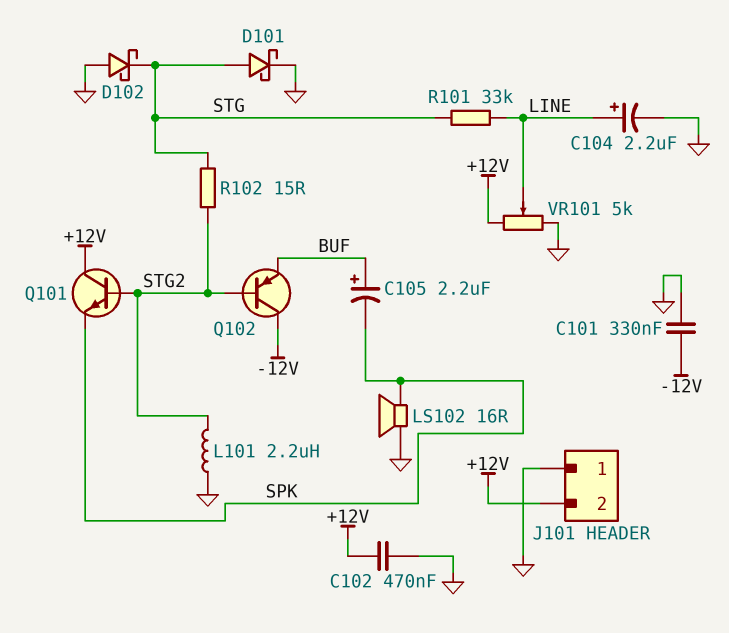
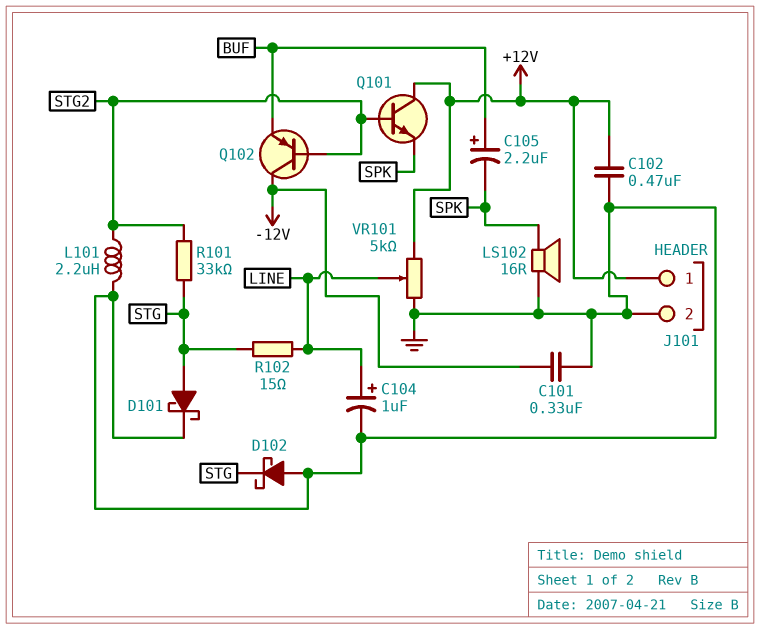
C104: 2.2uF (plus LINE, minus GND) -> 1uF (plus LINE, minus GND)
J101 pin 1: GND -> +12V
J101 pin 2: +12V -> GND
R101: 33k (LINE, STG) -> 33k (STG, STG2)
R102: 15 (STG, STG2) -> 15 (LINE, STG)

